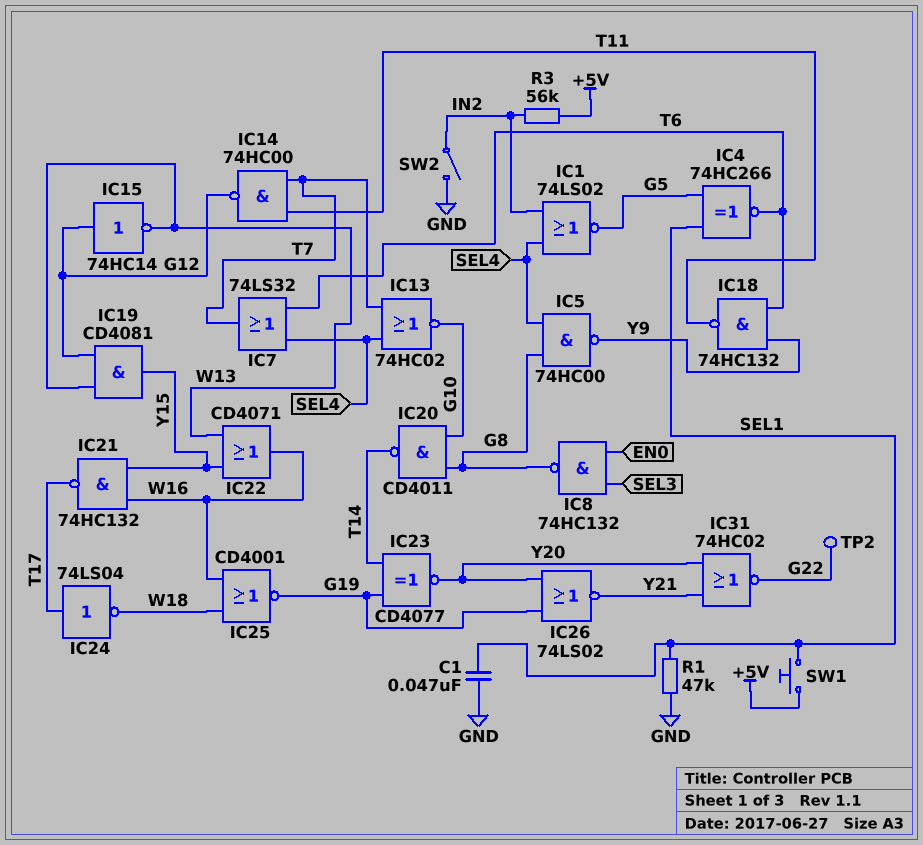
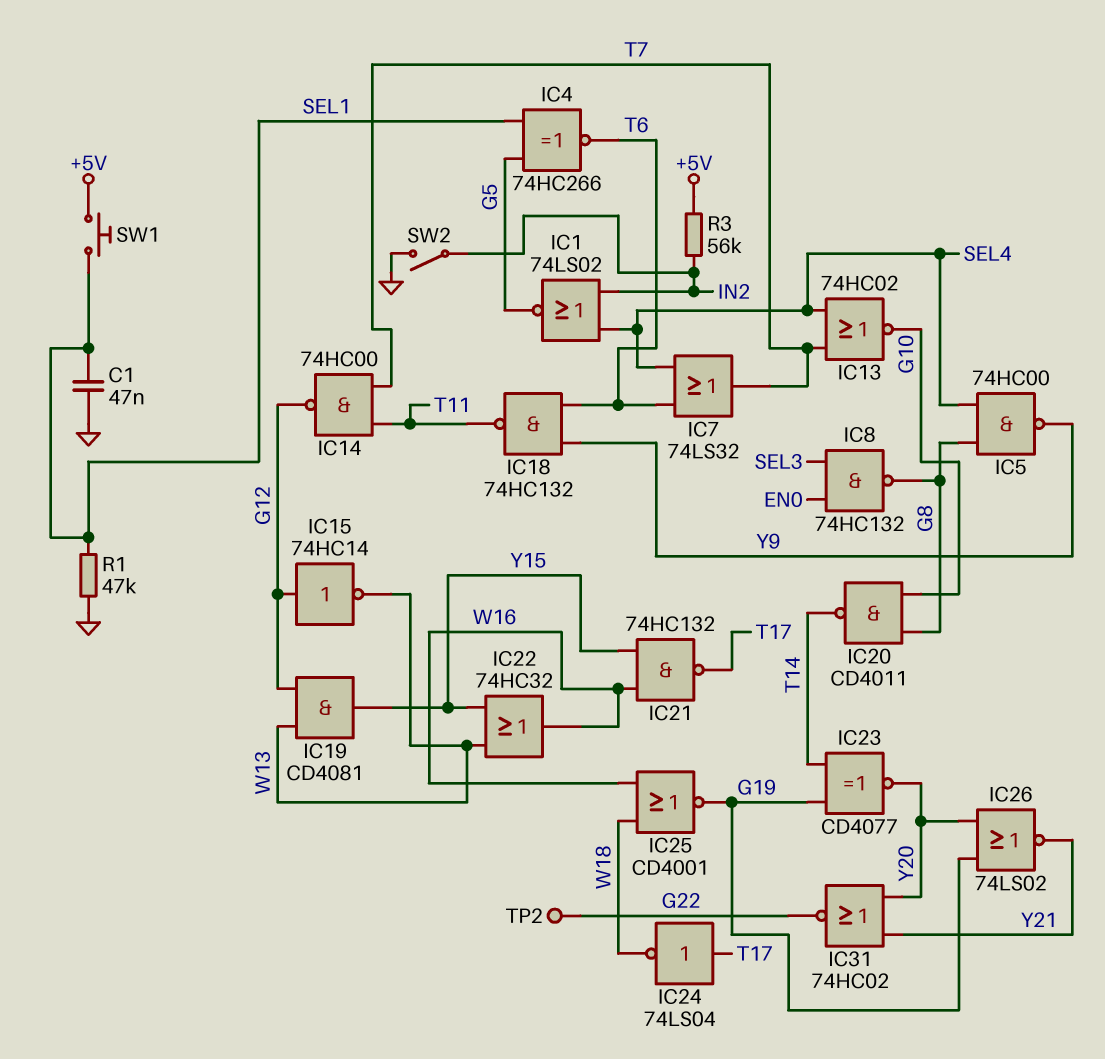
IC22: OR CD4071 (in W13, in Y15, out W16) -> OR 74HC32 (in W13, in Y15, out W16)

